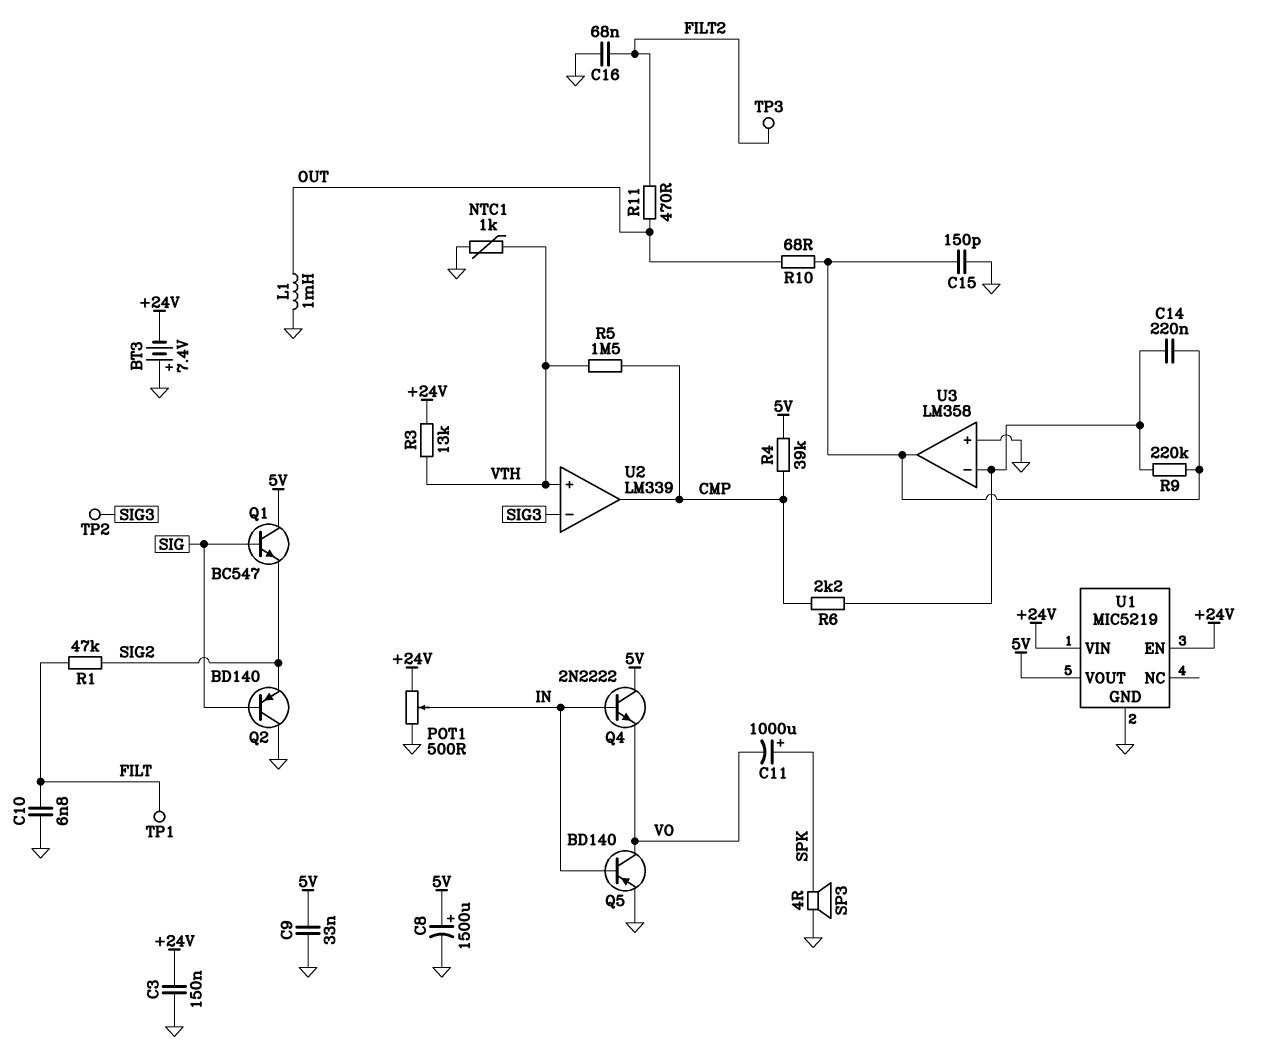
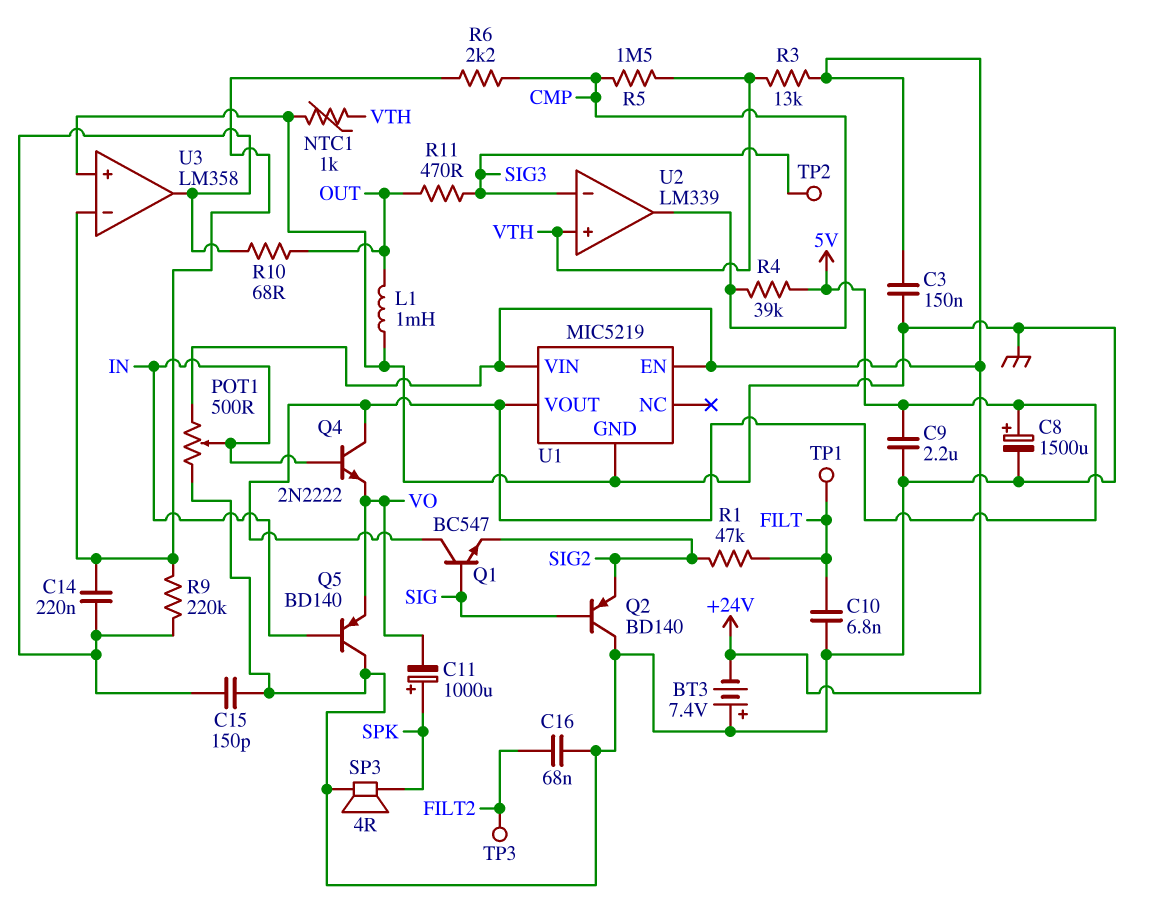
C9: 33nF (5V, GND) -> 2.2uF (5V, GND)
Q5: PNP BD140 (B IN, C VO, E GND) -> PNP BD140 (B IN, C GND, E VO)
R11: 470 (FILT2, OUT) -> 470 (OUT, SIG3)

